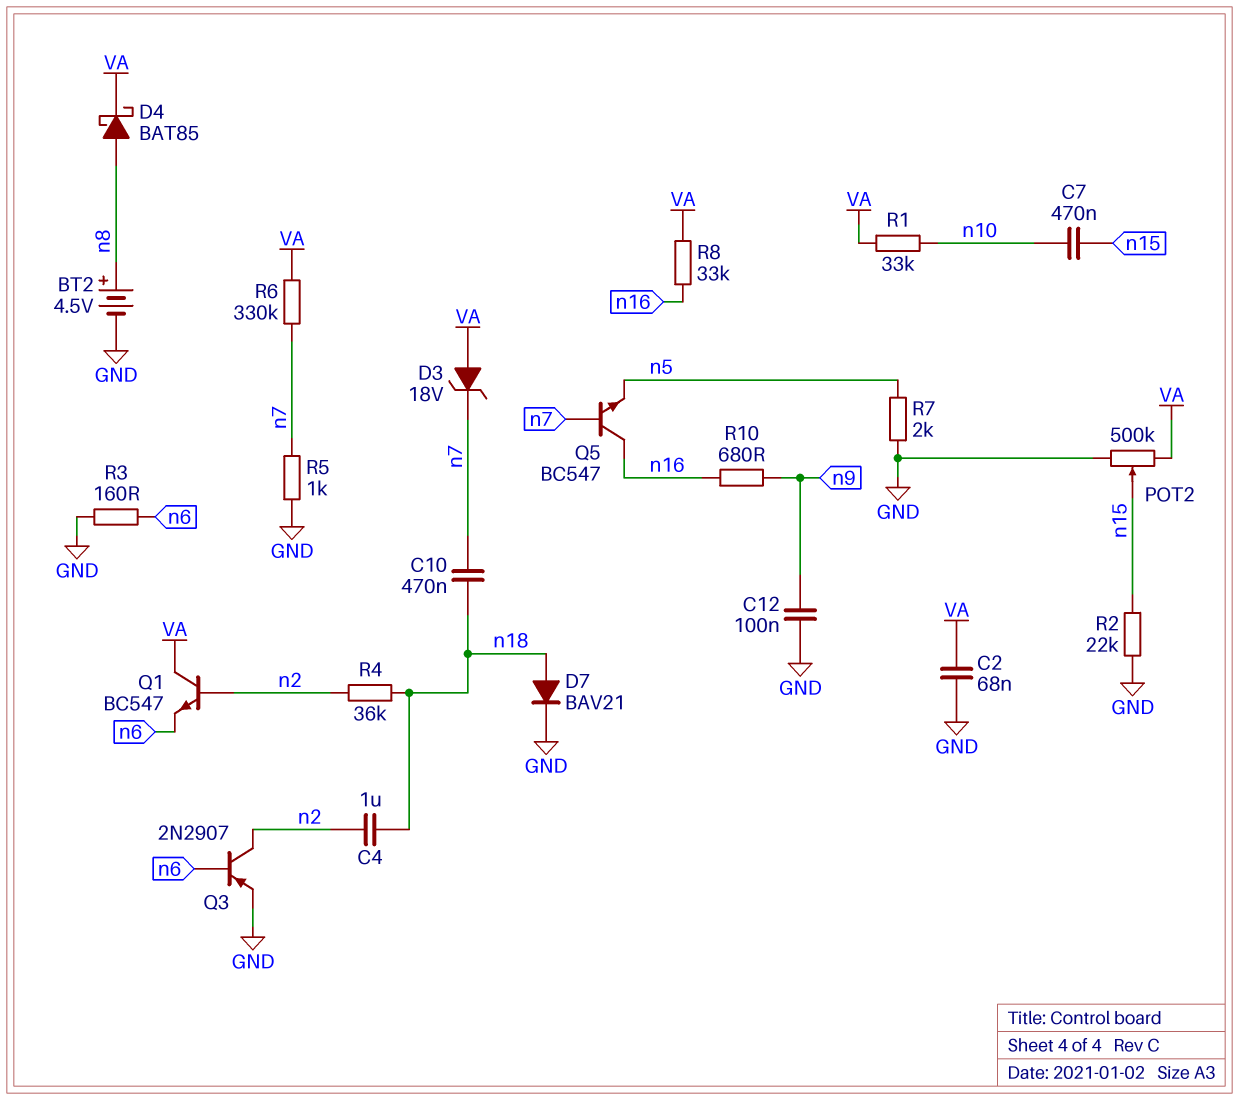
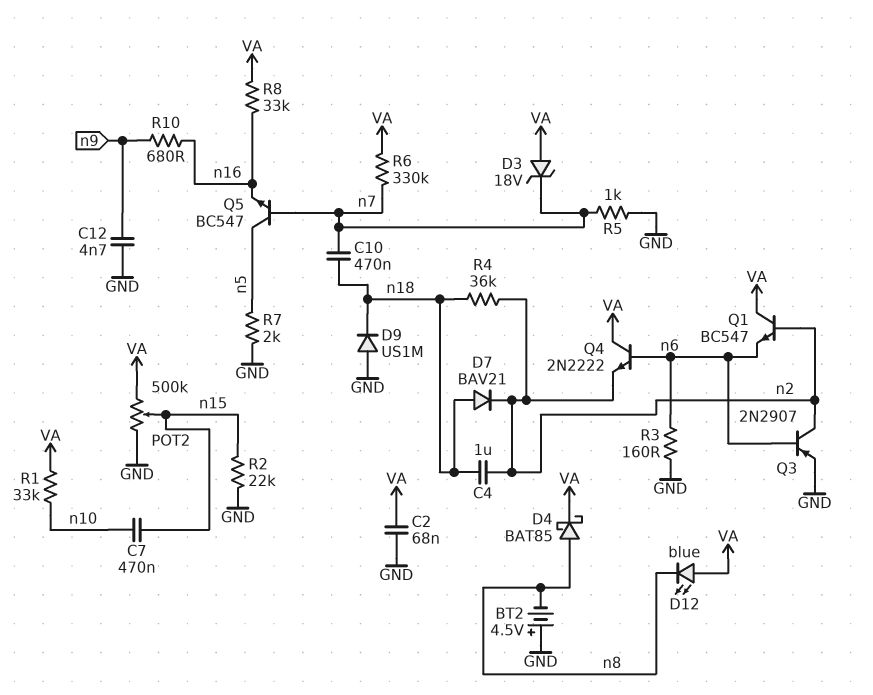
BT2: 4.5V (plus n8, minus GND) -> 4.5V (plus GND, minus n8)
C12: 100nF (GND, n9) -> 4.7nF (GND, n9)
D7: diode BAV21 (A n18, K GND) -> diode BAV21 (A n18, K n2)
D9: none -> diode US1M (A GND, K n18)
D12: none -> LED blue (A VA, K n8)
Q4: none -> NPN 2N2222 (B n6, C VA, E n2)
Q5: NPN BC547 (B n7, C n16, E n5) -> NPN BC547 (B n7, C n5, E n16)

